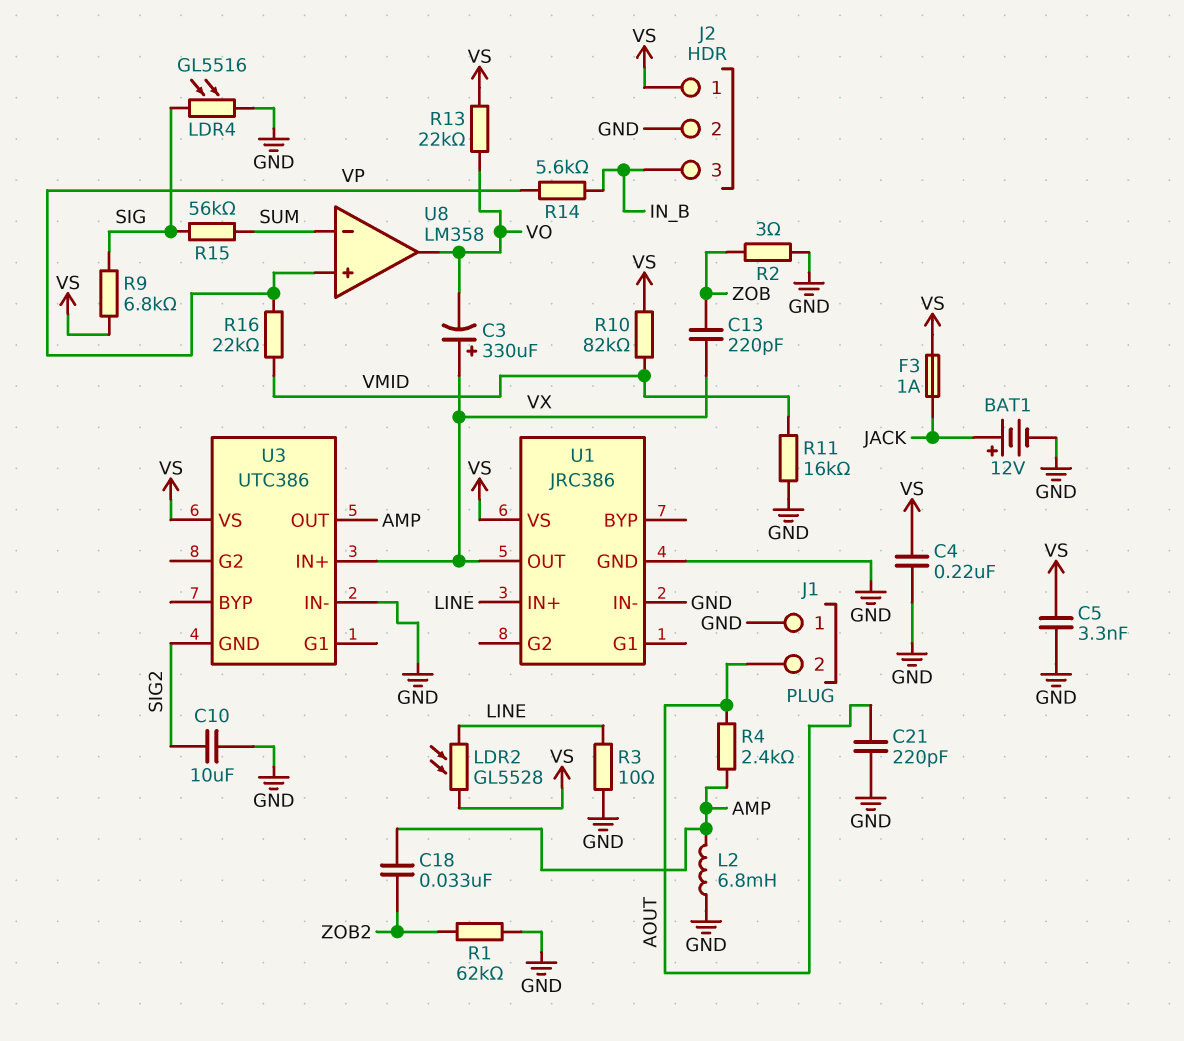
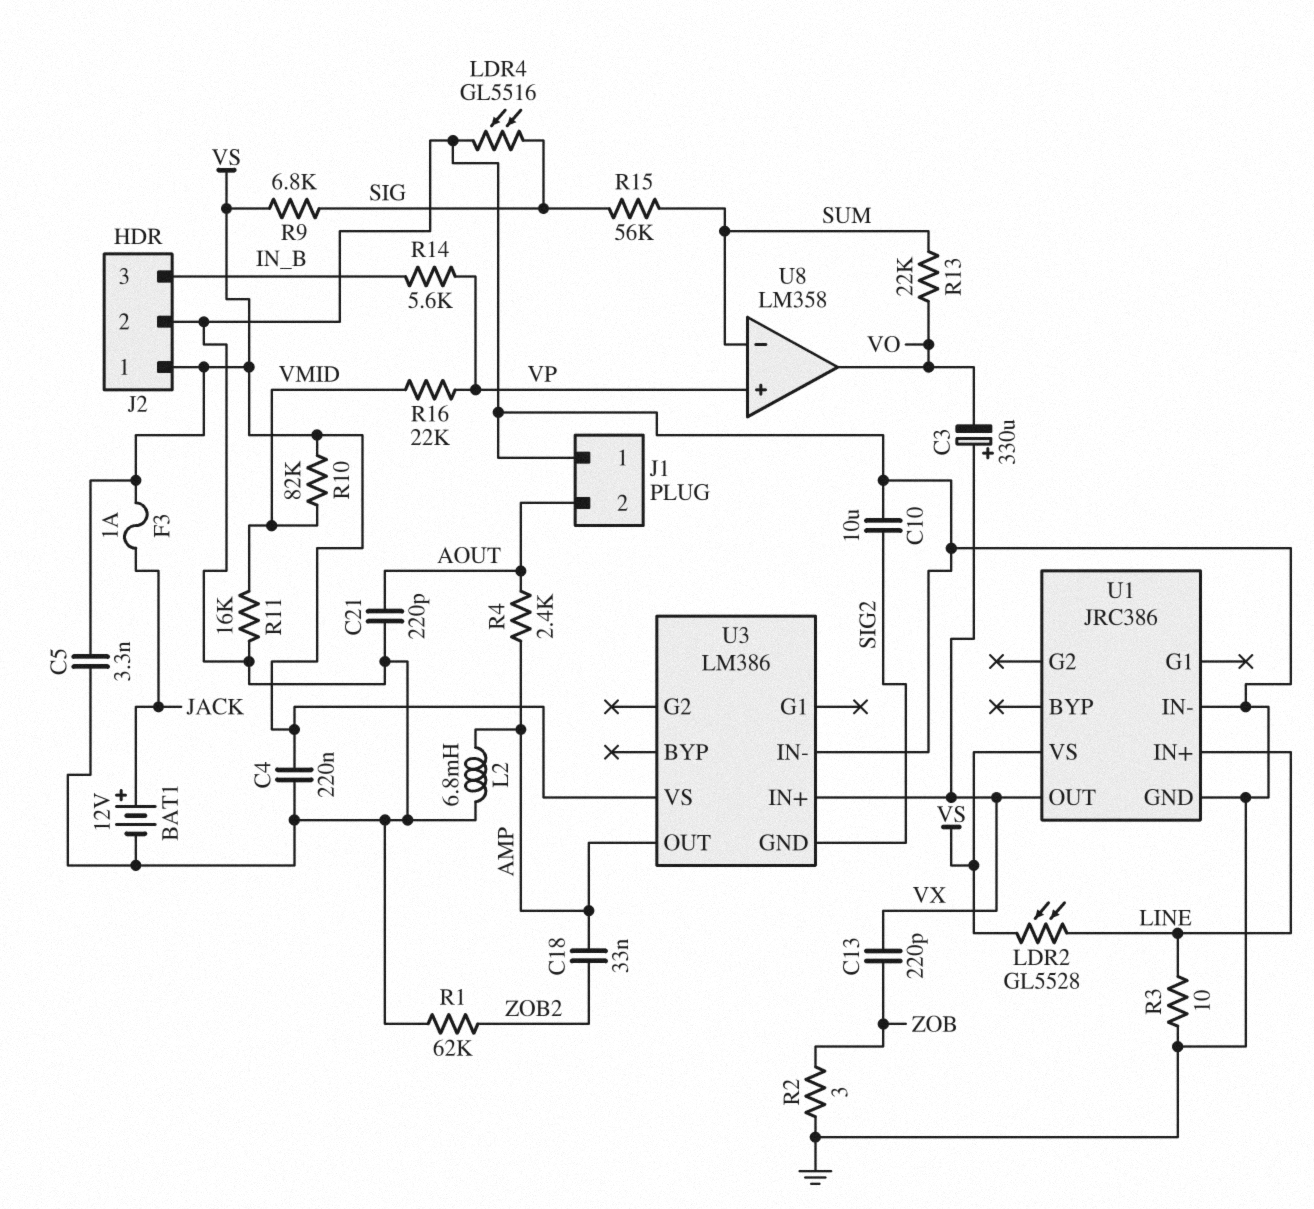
R13: 22k (VO, VS) -> 22k (SUM, VO)
U3: UTC386 -> LM386

